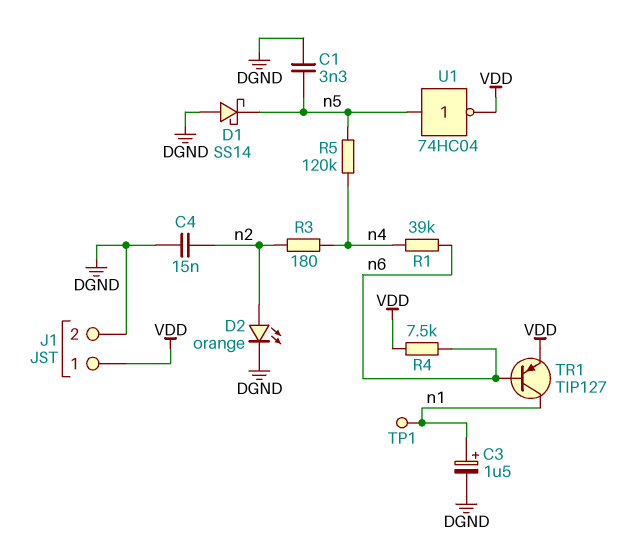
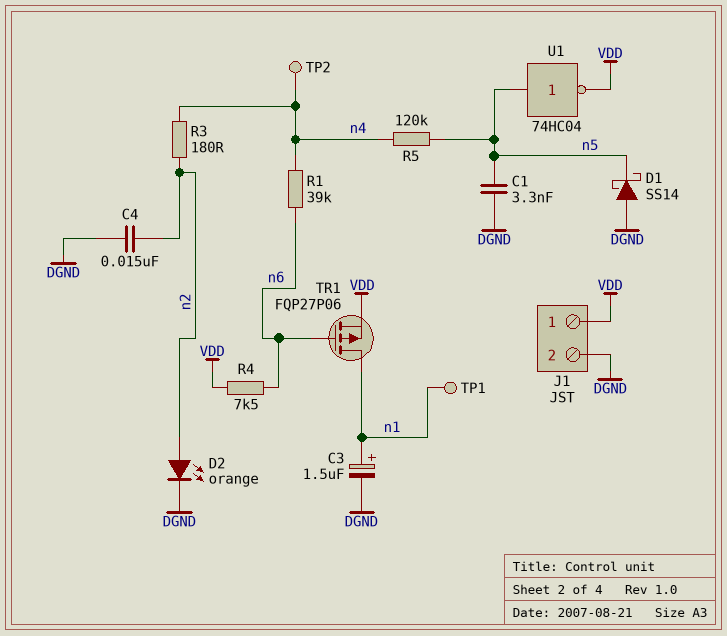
TP2: none -> test point (n4)
TR1: PNP TIP127 (B n6, C n1, E VDD) -> PMOS FQP27P06 (G n6, D n1, S VDD)

